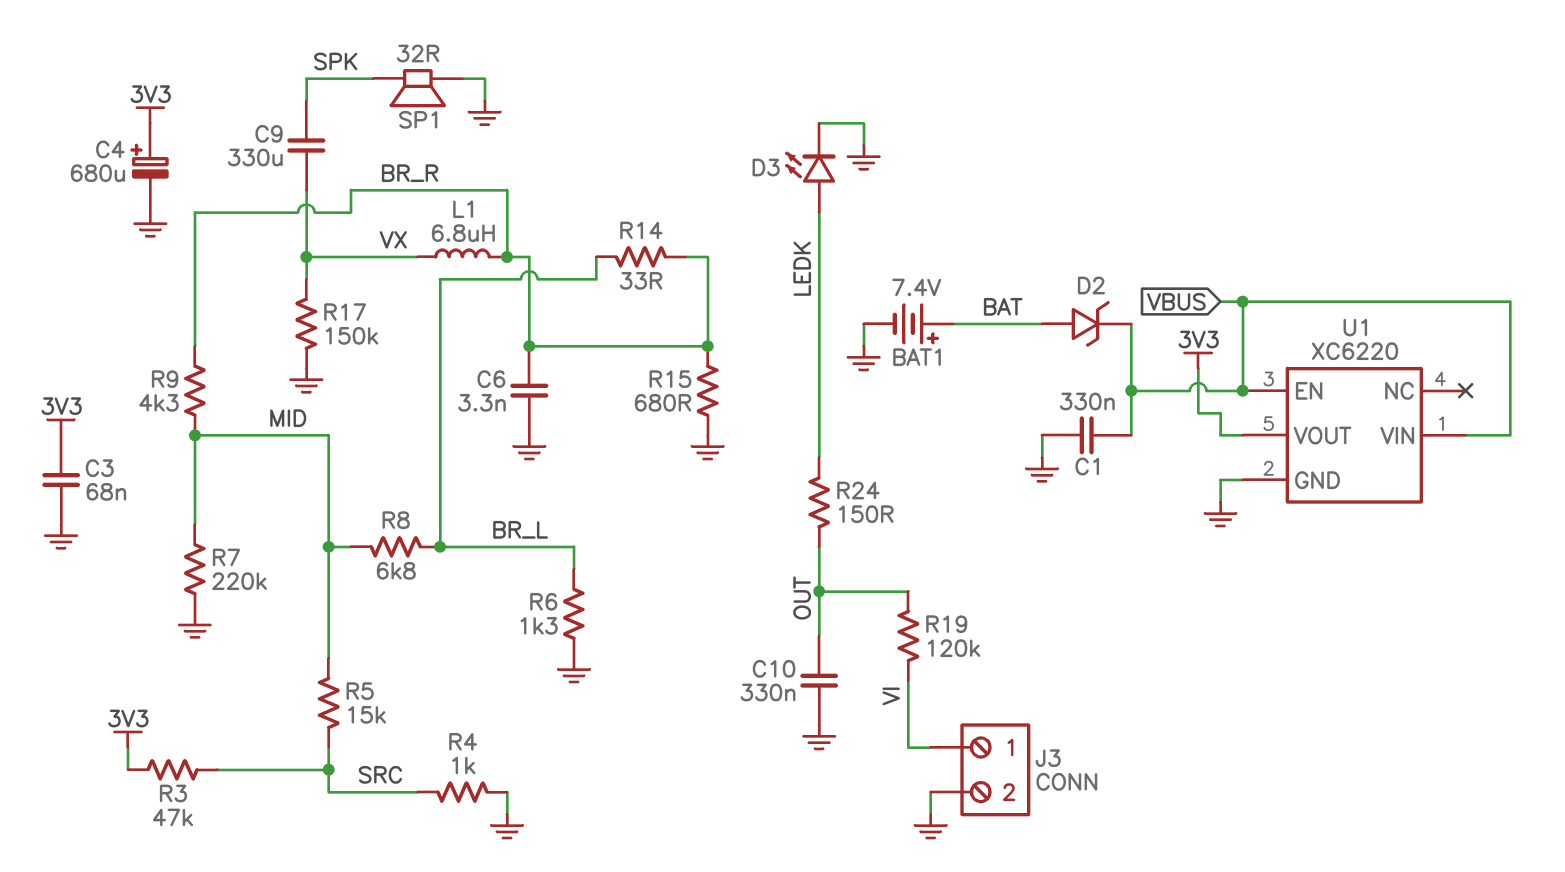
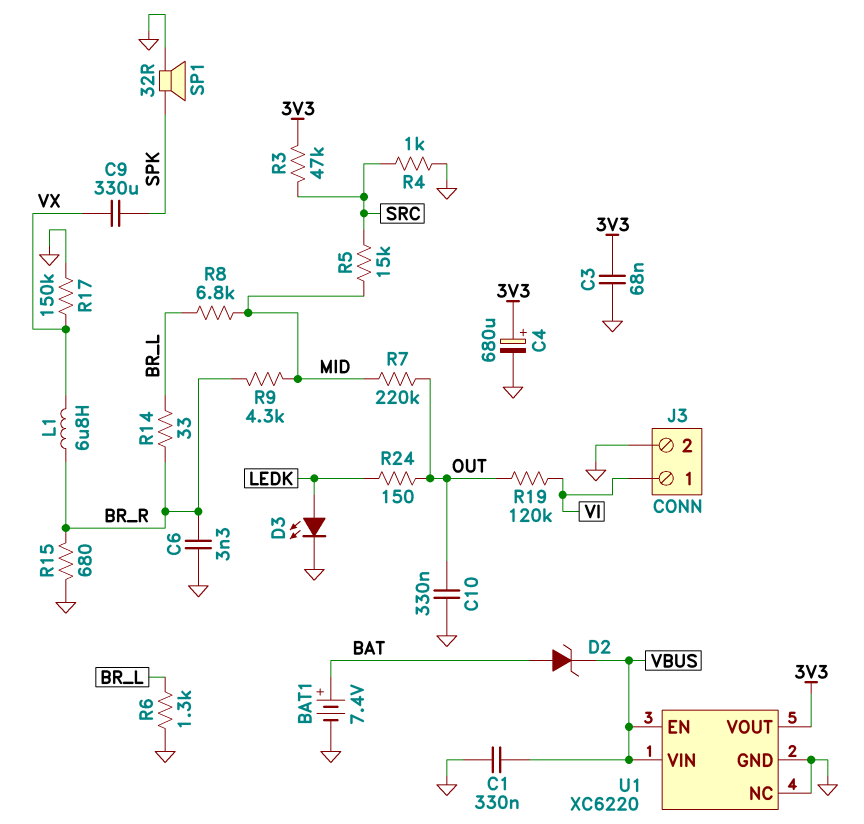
R7: 220k (GND, MID) -> 220k (MID, OUT)
U1 pin NC: none -> GND

